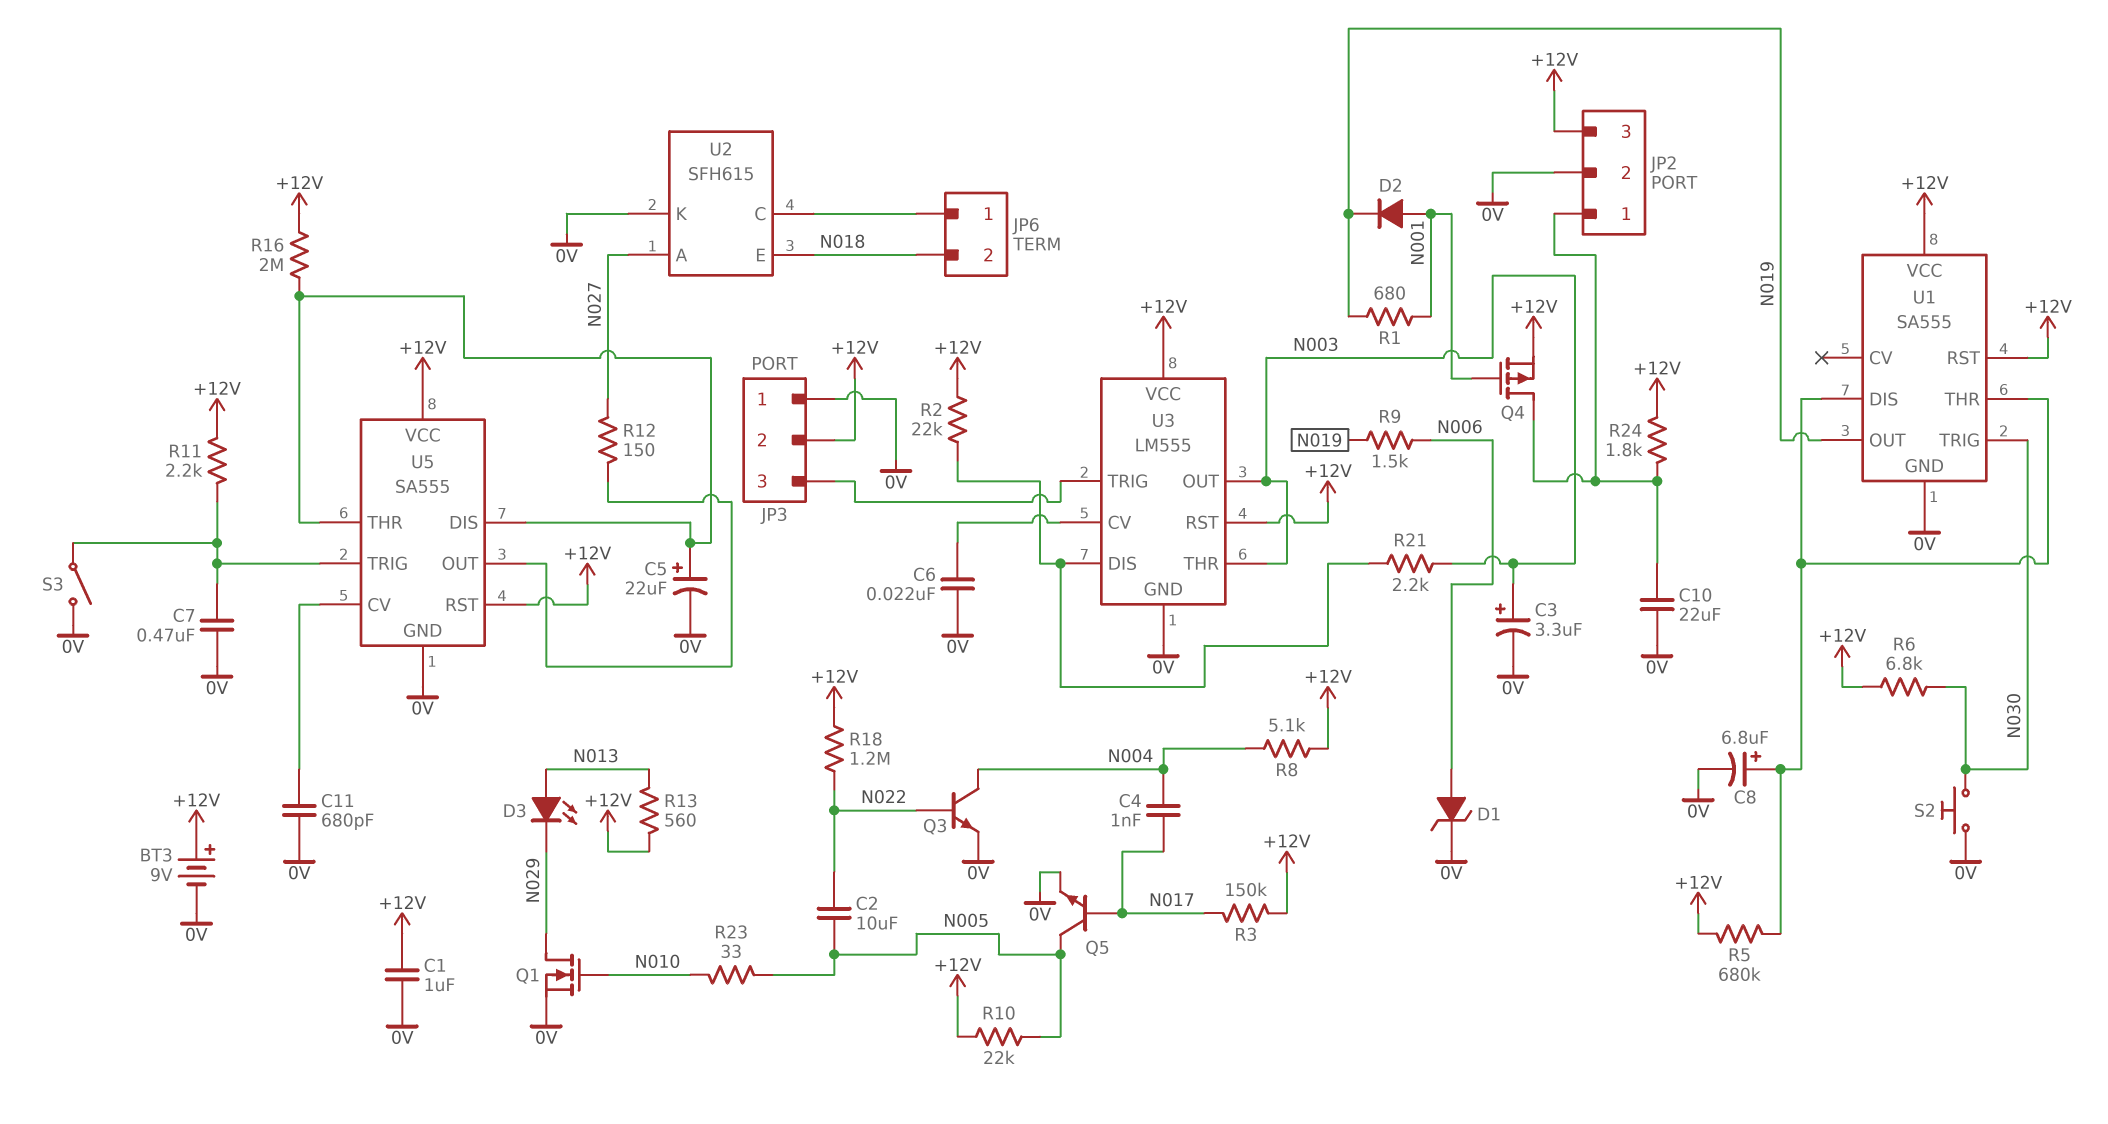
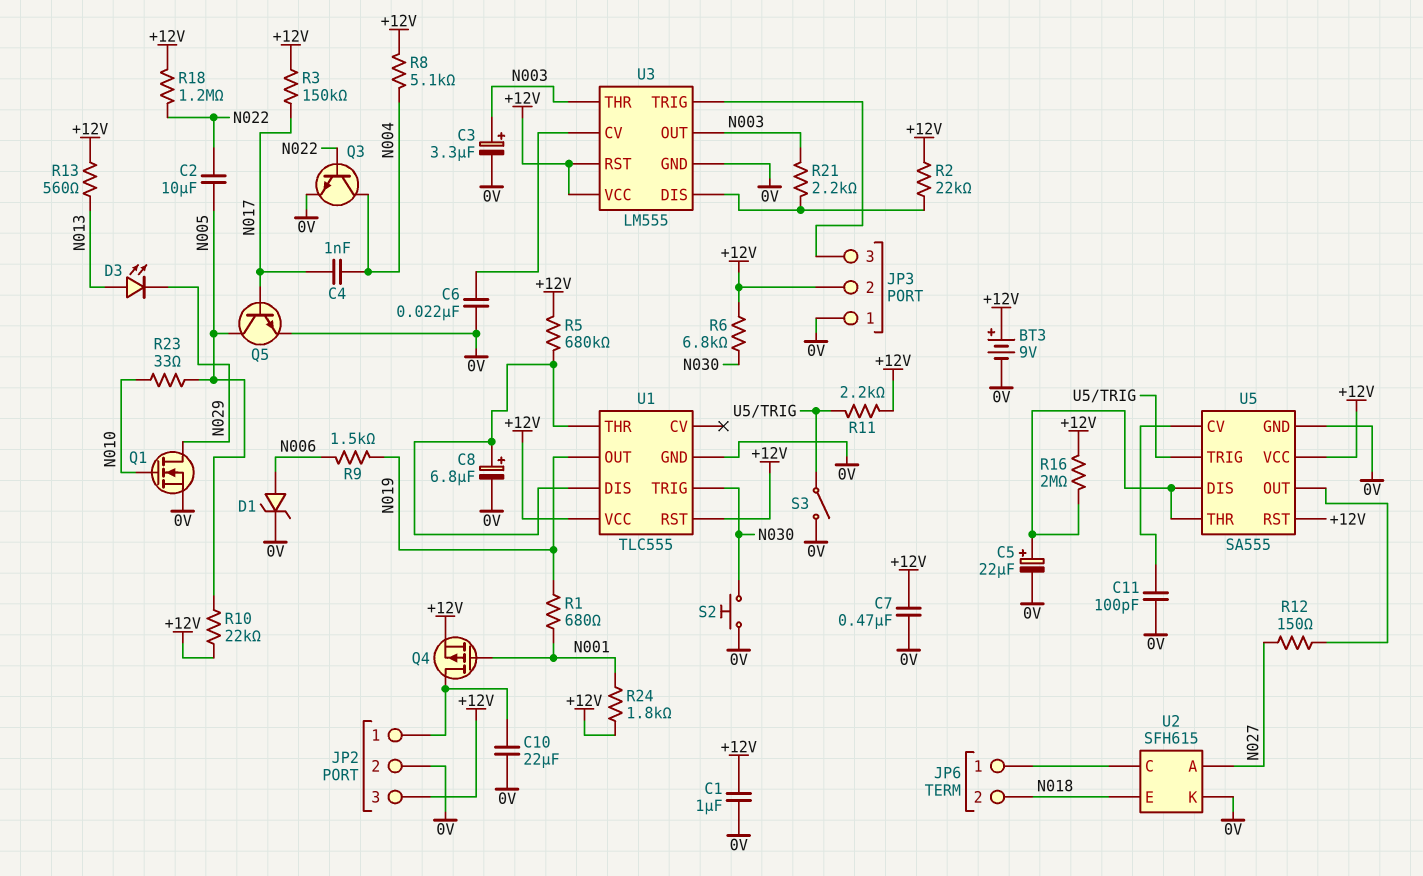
C7: 470nF (0V, U5/TRIG) -> 470nF (+12V, 0V)
C11: 680pF (0V, U5/CV) -> 100pF (0V, U5/CV)
D2: diode (A N001, K N019) -> none
R24: 1.8k (+12V, JP2/1) -> 1.8k (+12V, N001)
U1: SA555 -> TLC555

